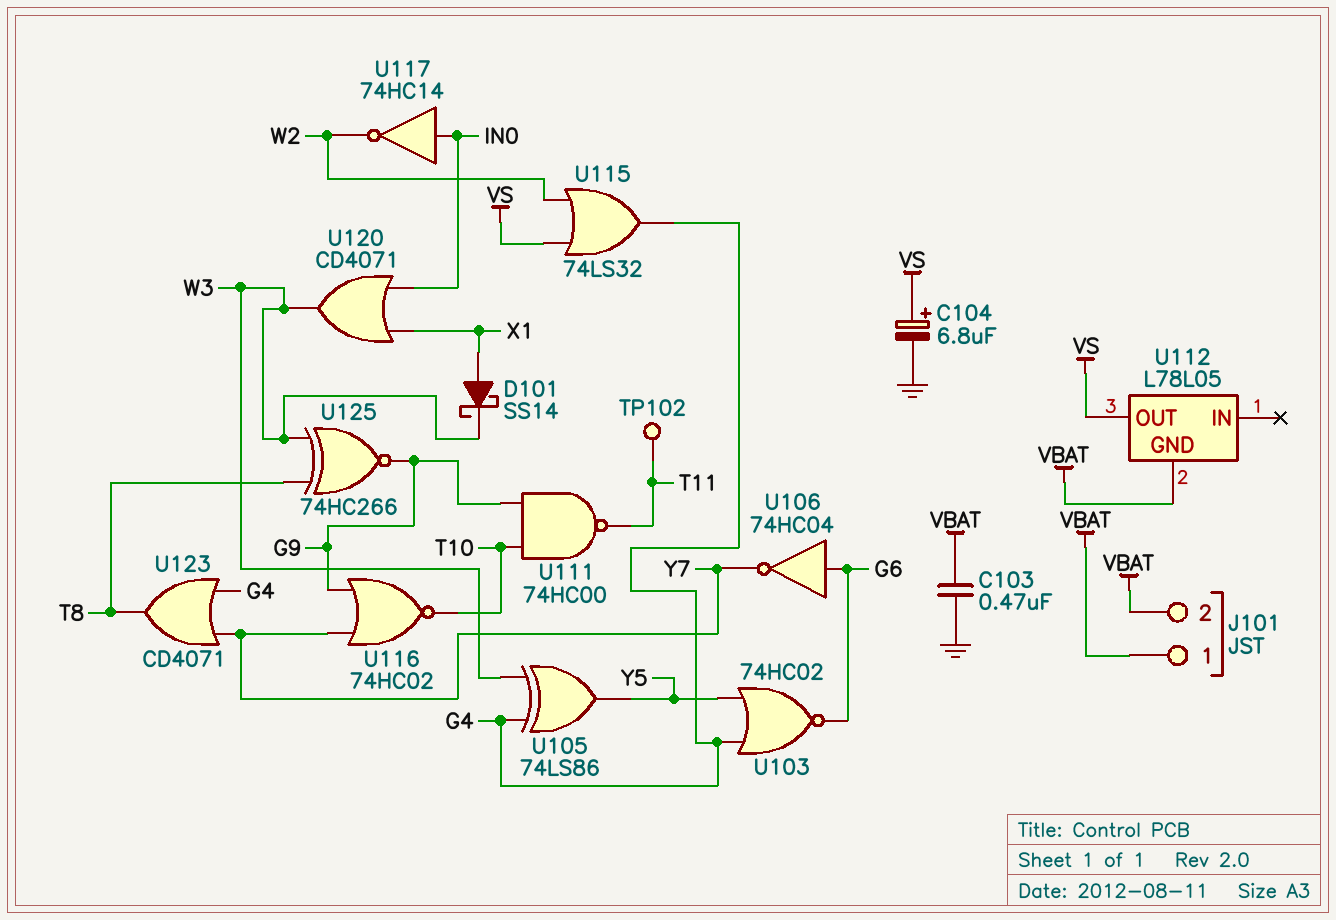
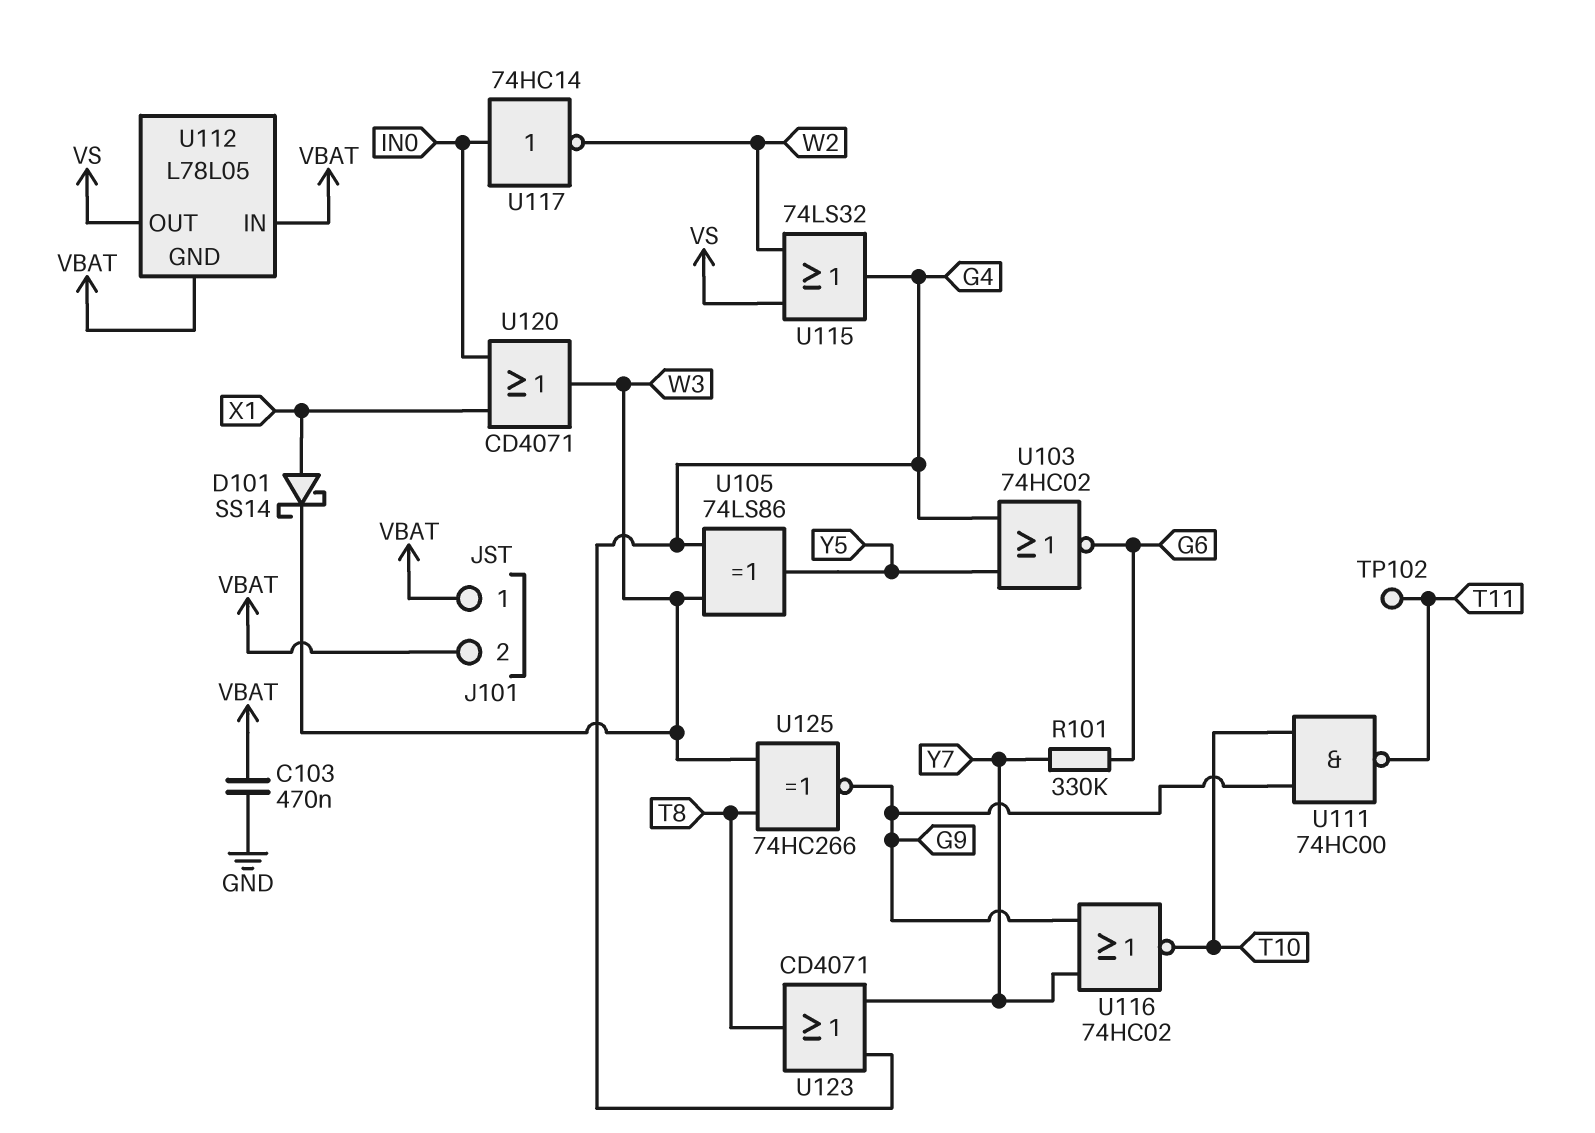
C104: 6.8uF (plus VS, minus GND) -> none
R101: none -> 330k (G6, Y7)
U106: NOT 74HC04 (in G6, out Y7) -> none
U112 pin IN: none -> VBAT

